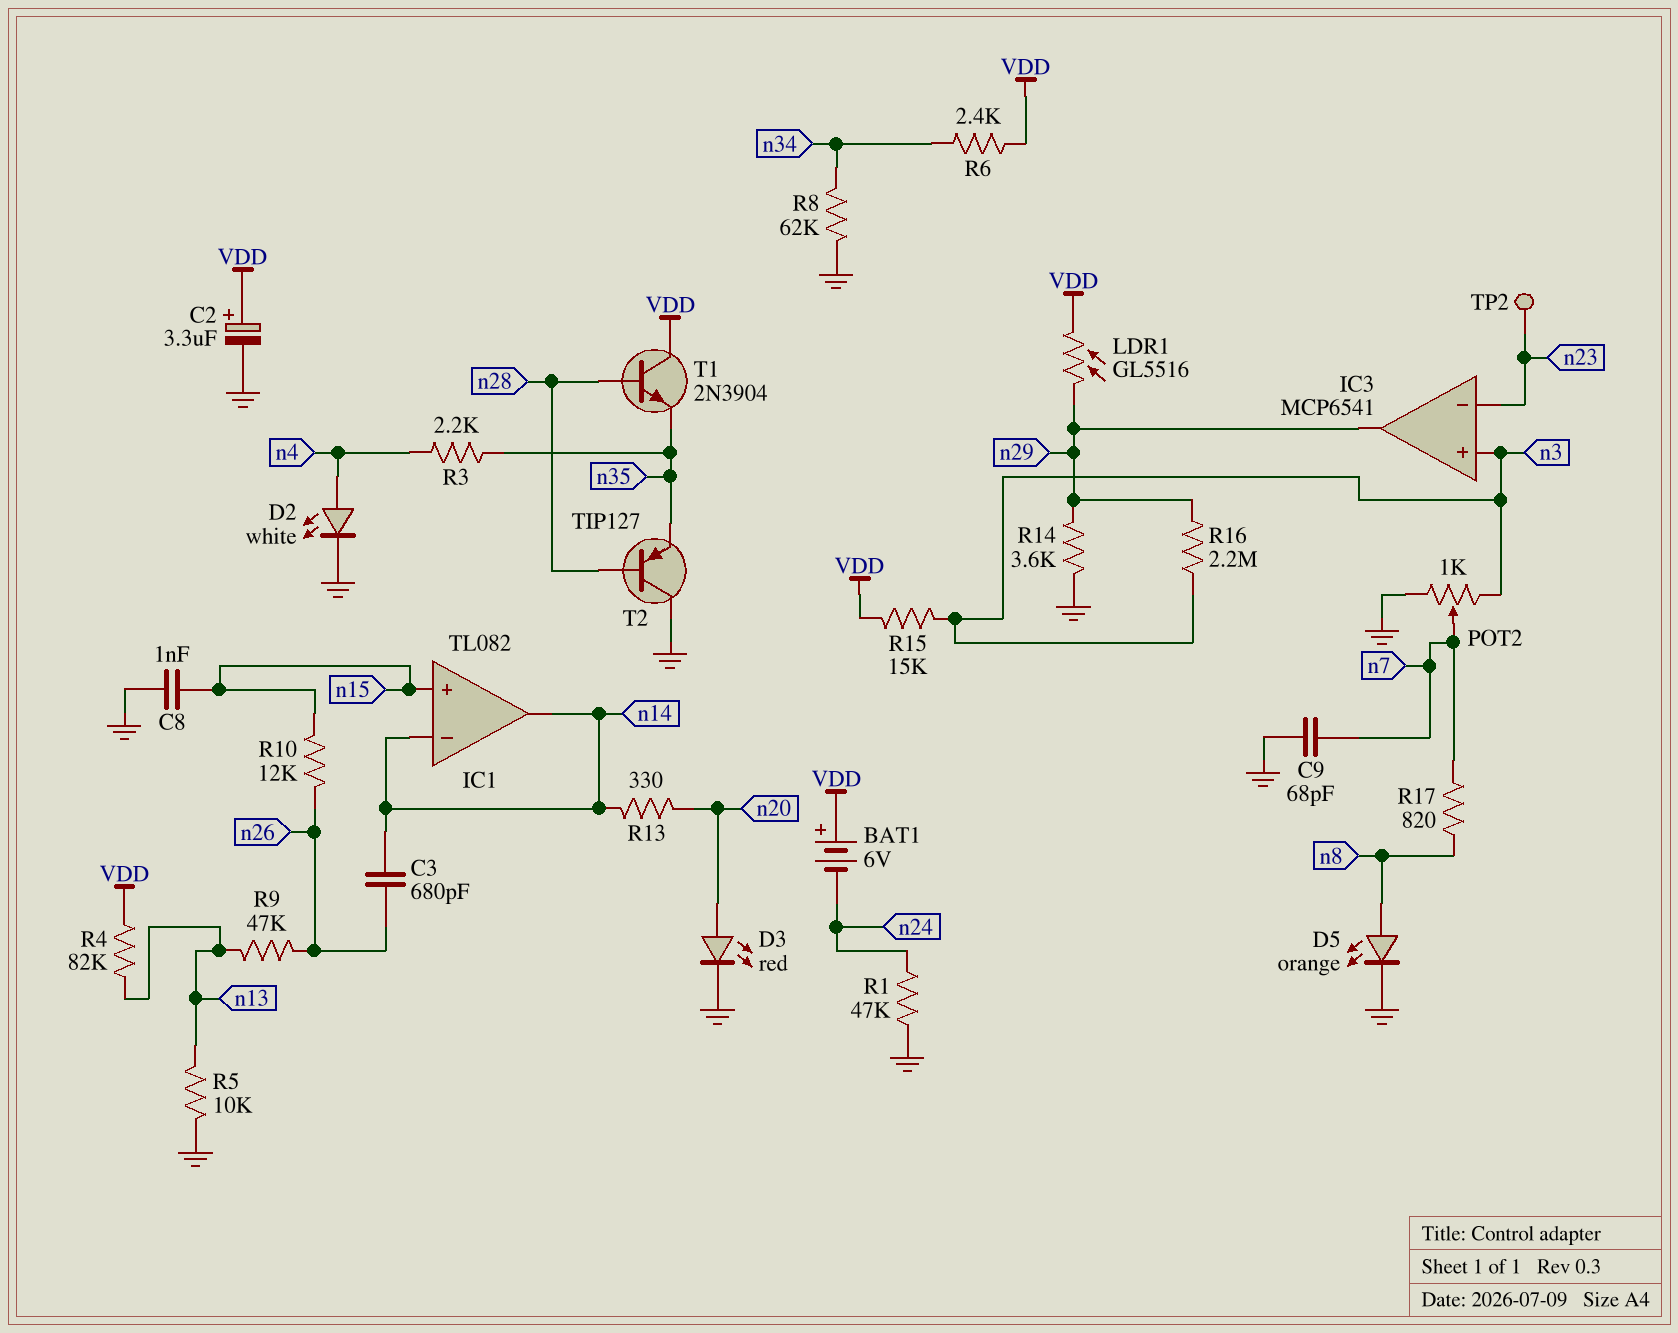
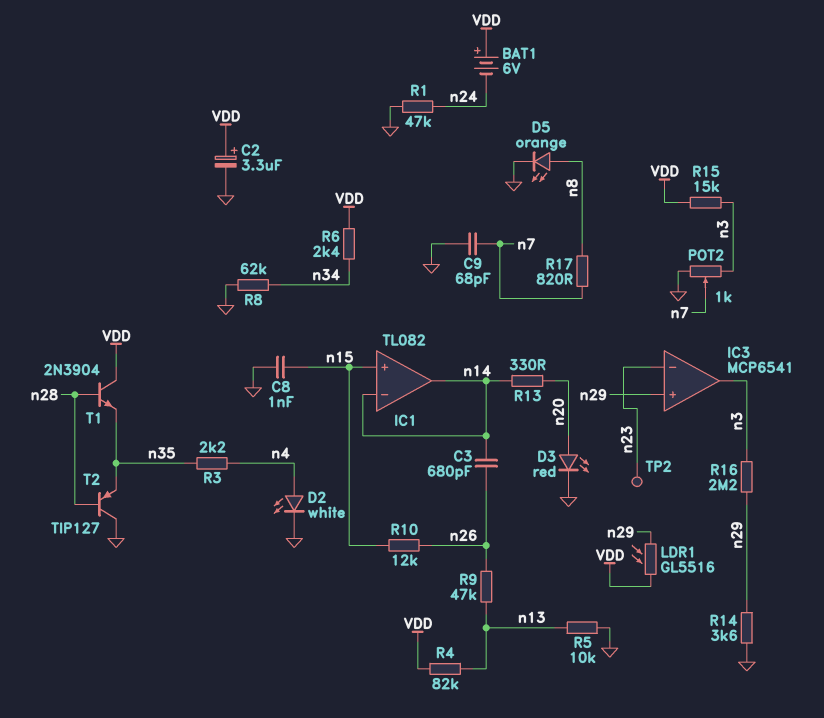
IC3 pin in+: n3 -> n29
IC3 pin out: n29 -> n3

